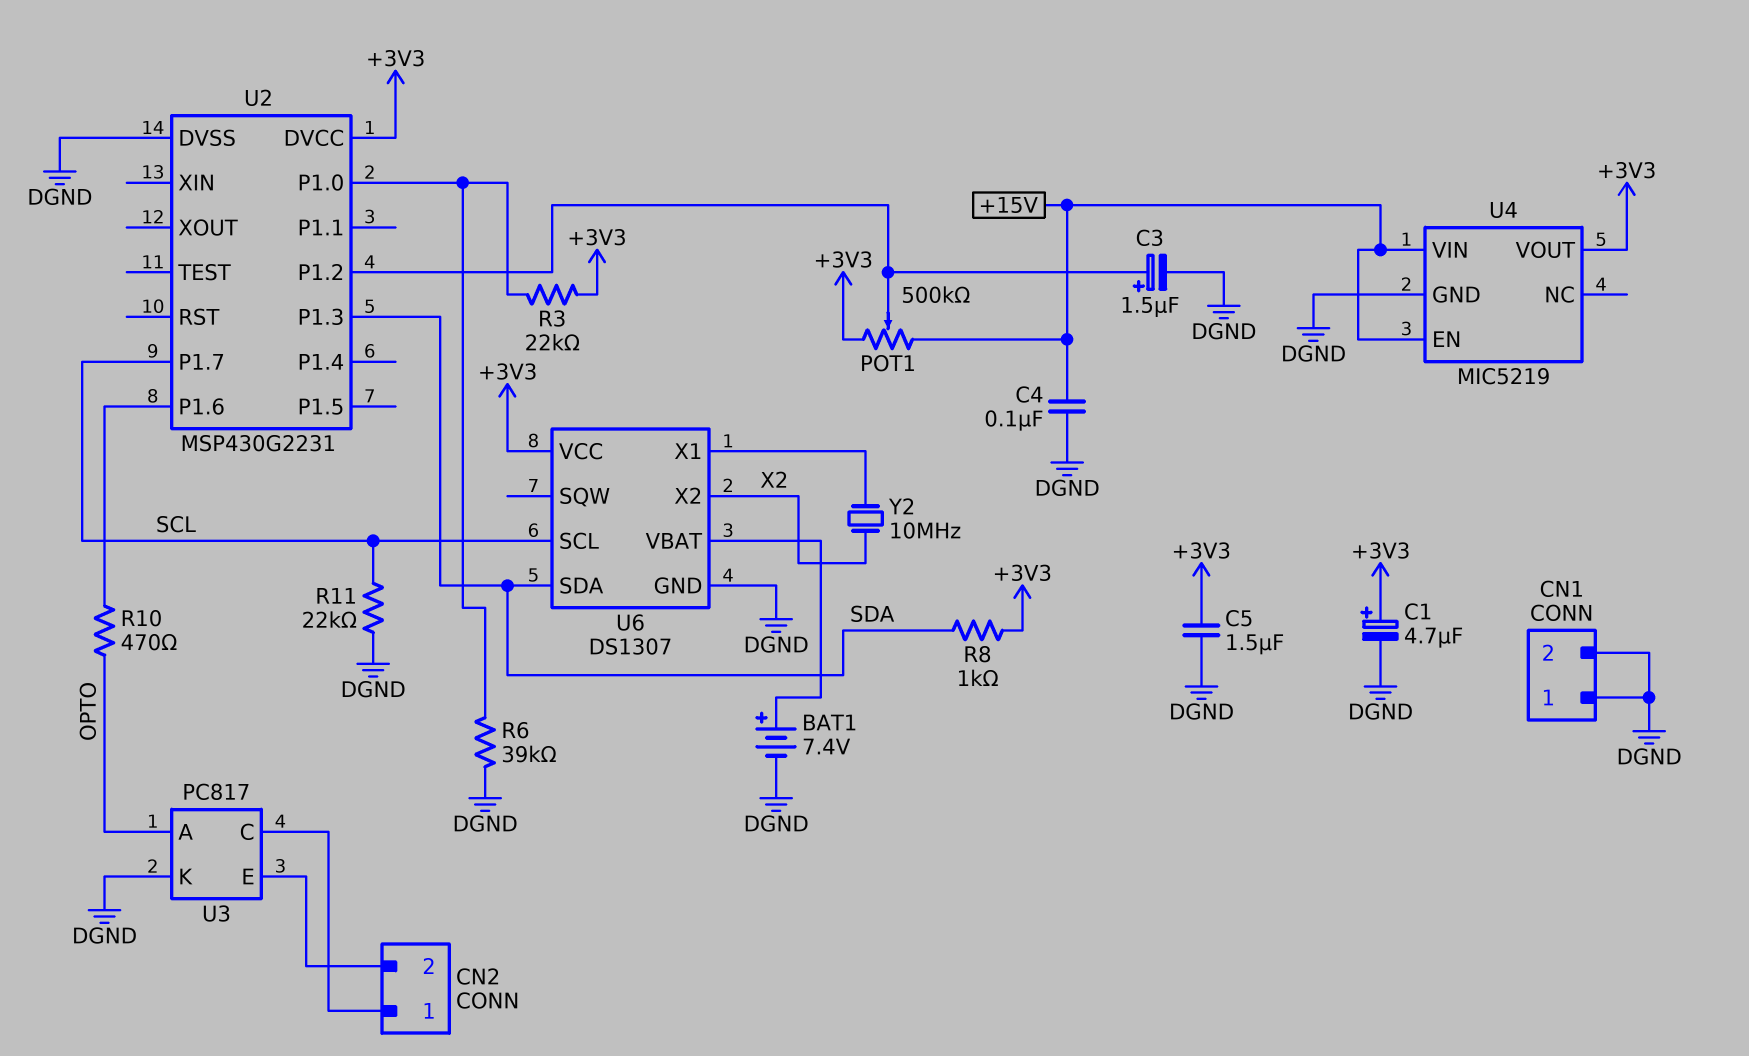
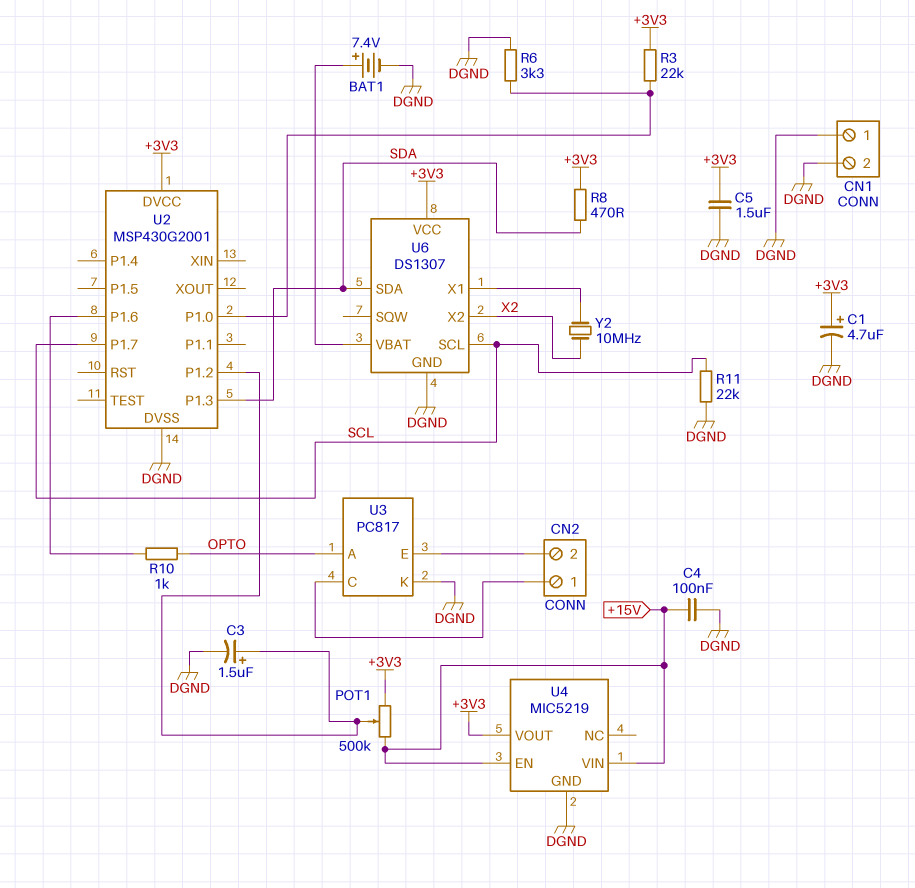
R6: 39k (DGND, U2/P1.0) -> 3.3k (DGND, U2/P1.0)
R8: 1k (+3V3, SDA) -> 470 (+3V3, SDA)
R10: 470 (OPTO, U2/P1.6) -> 1k (OPTO, U2/P1.6)
U2: MSP430G2231 -> MSP430G2001

